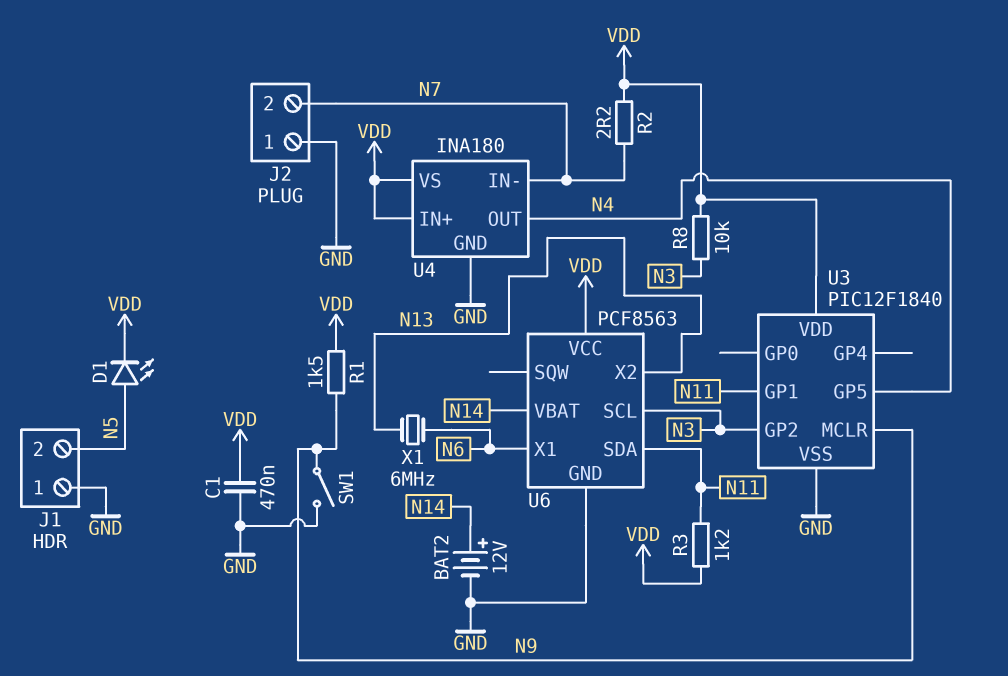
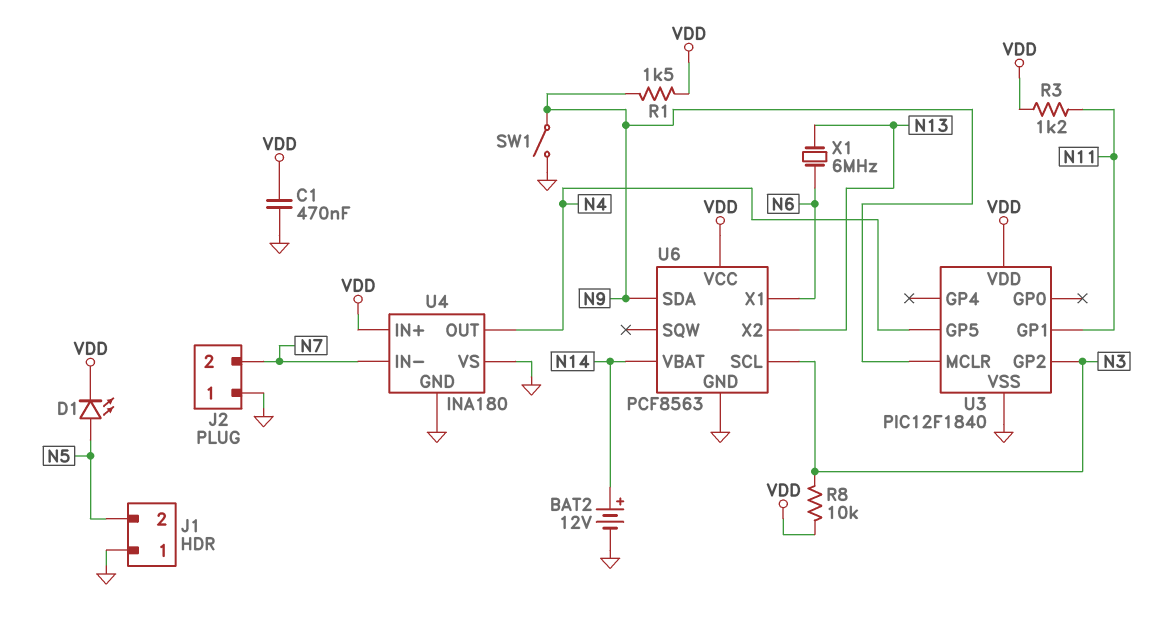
R2: 2.2 (N7, VDD) -> none
U4 pin VS: VDD -> GND
U6 pin SDA: N11 -> N9

